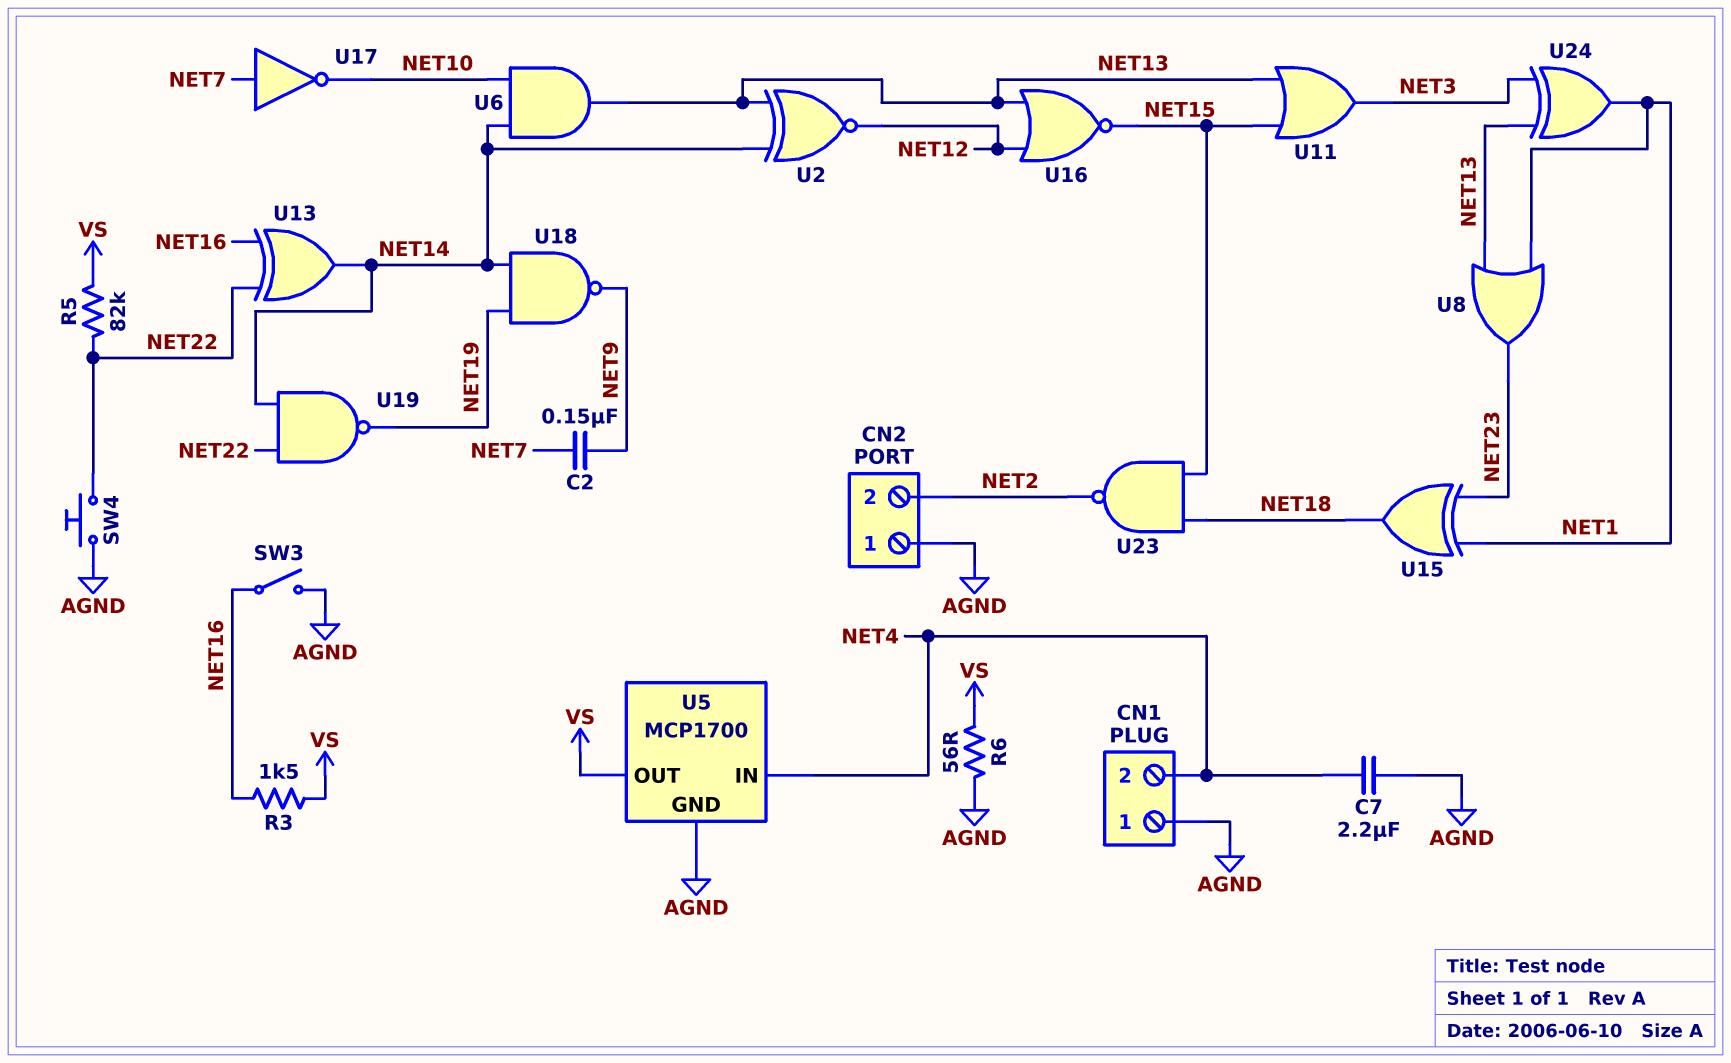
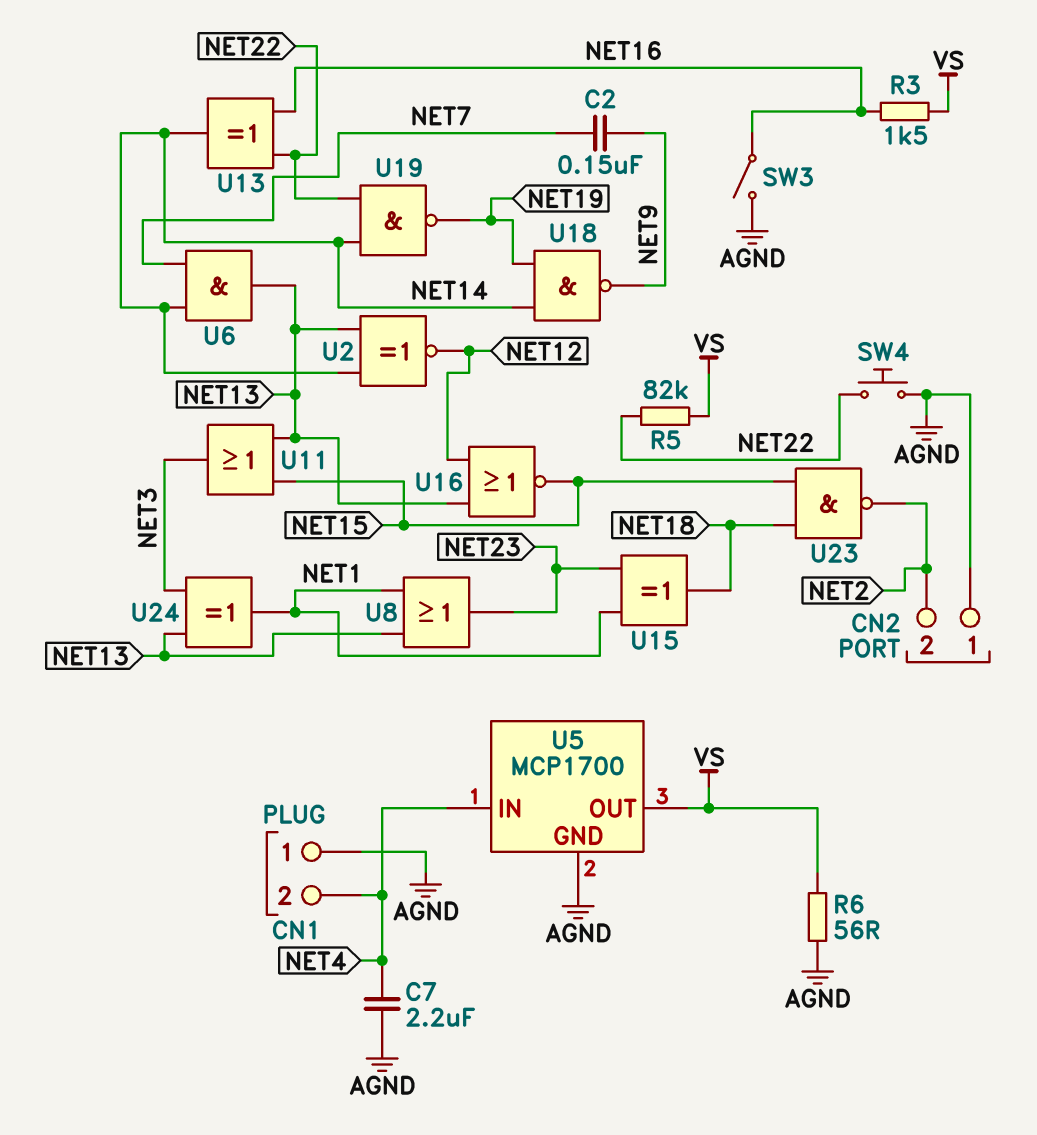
U6: AND (in NET10, in NET14, out NET13) -> AND (in NET7, in NET14, out NET13)
U17: NOT (in NET7, out NET10) -> none

